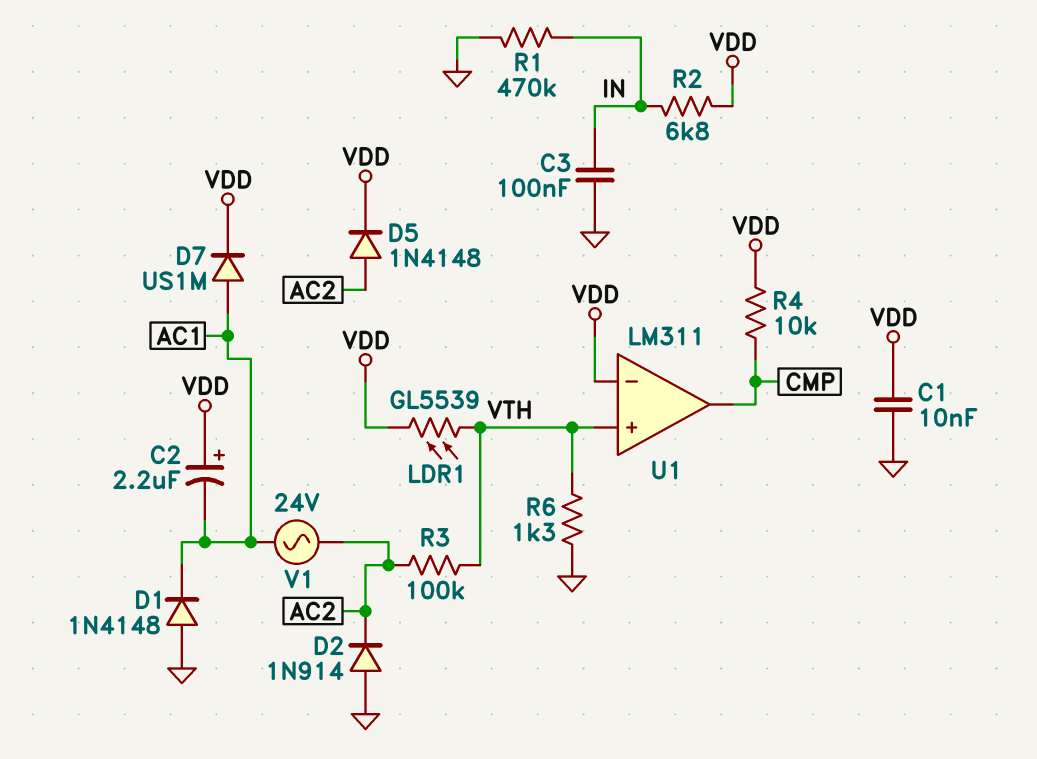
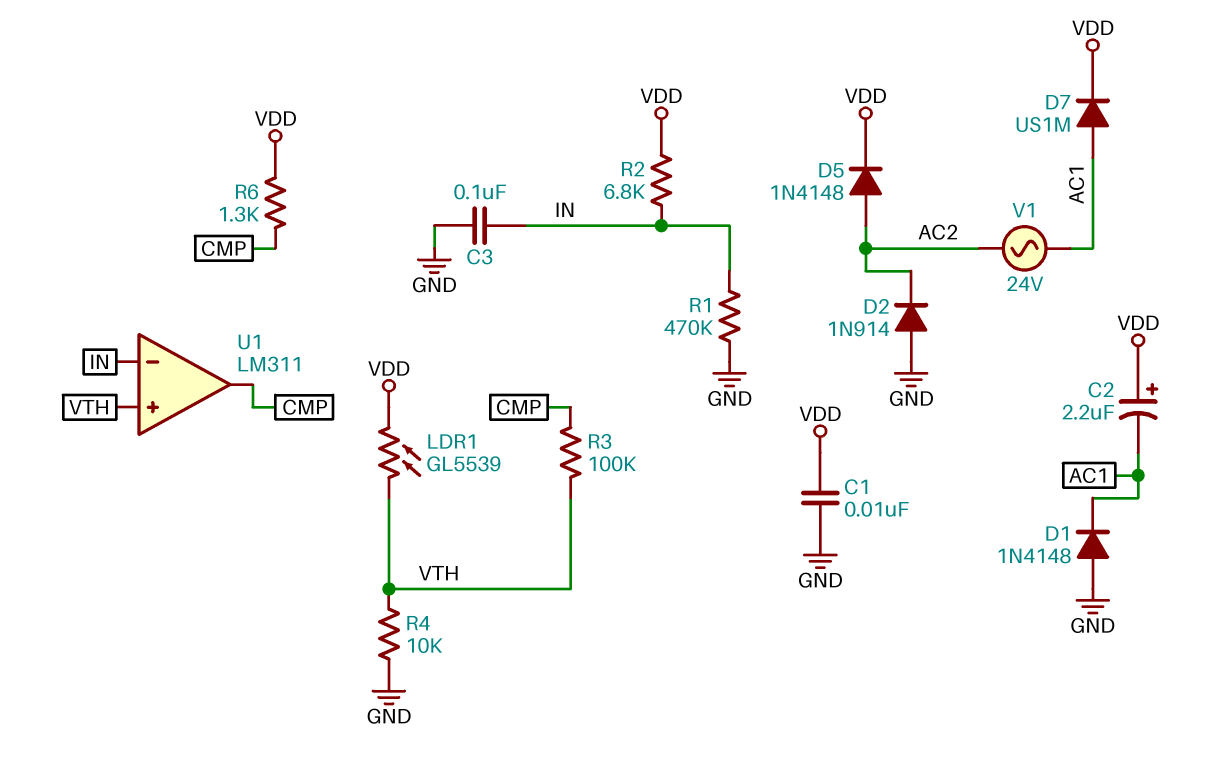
R3: 100k (AC2, VTH) -> 100k (CMP, VTH)
R4: 10k (CMP, VDD) -> 10k (GND, VTH)
R6: 1.3k (GND, VTH) -> 1.3k (CMP, VDD)
U1 pin in-: VDD -> IN

